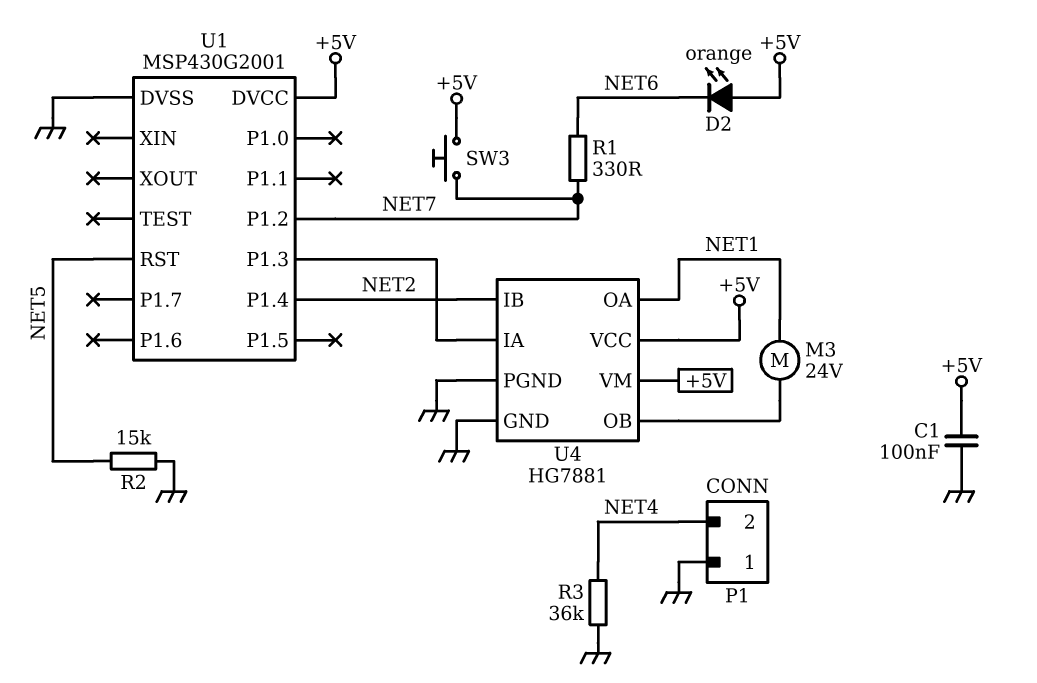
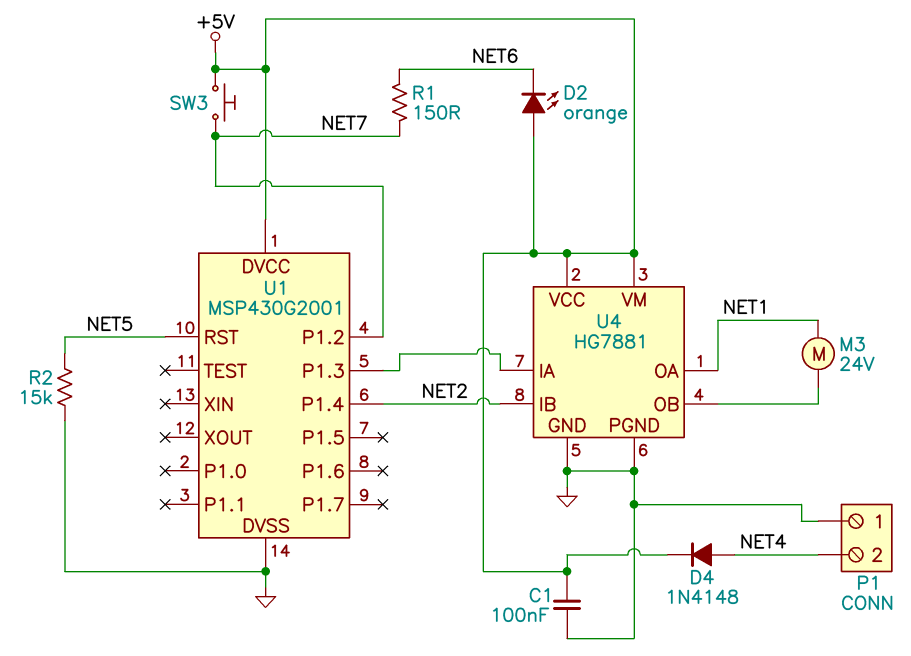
D4: none -> diode 1N4148 (A NET4, K +5V)
R1: 330 (NET6, NET7) -> 150 (NET6, NET7)
R3: 36k (GND, NET4) -> none

